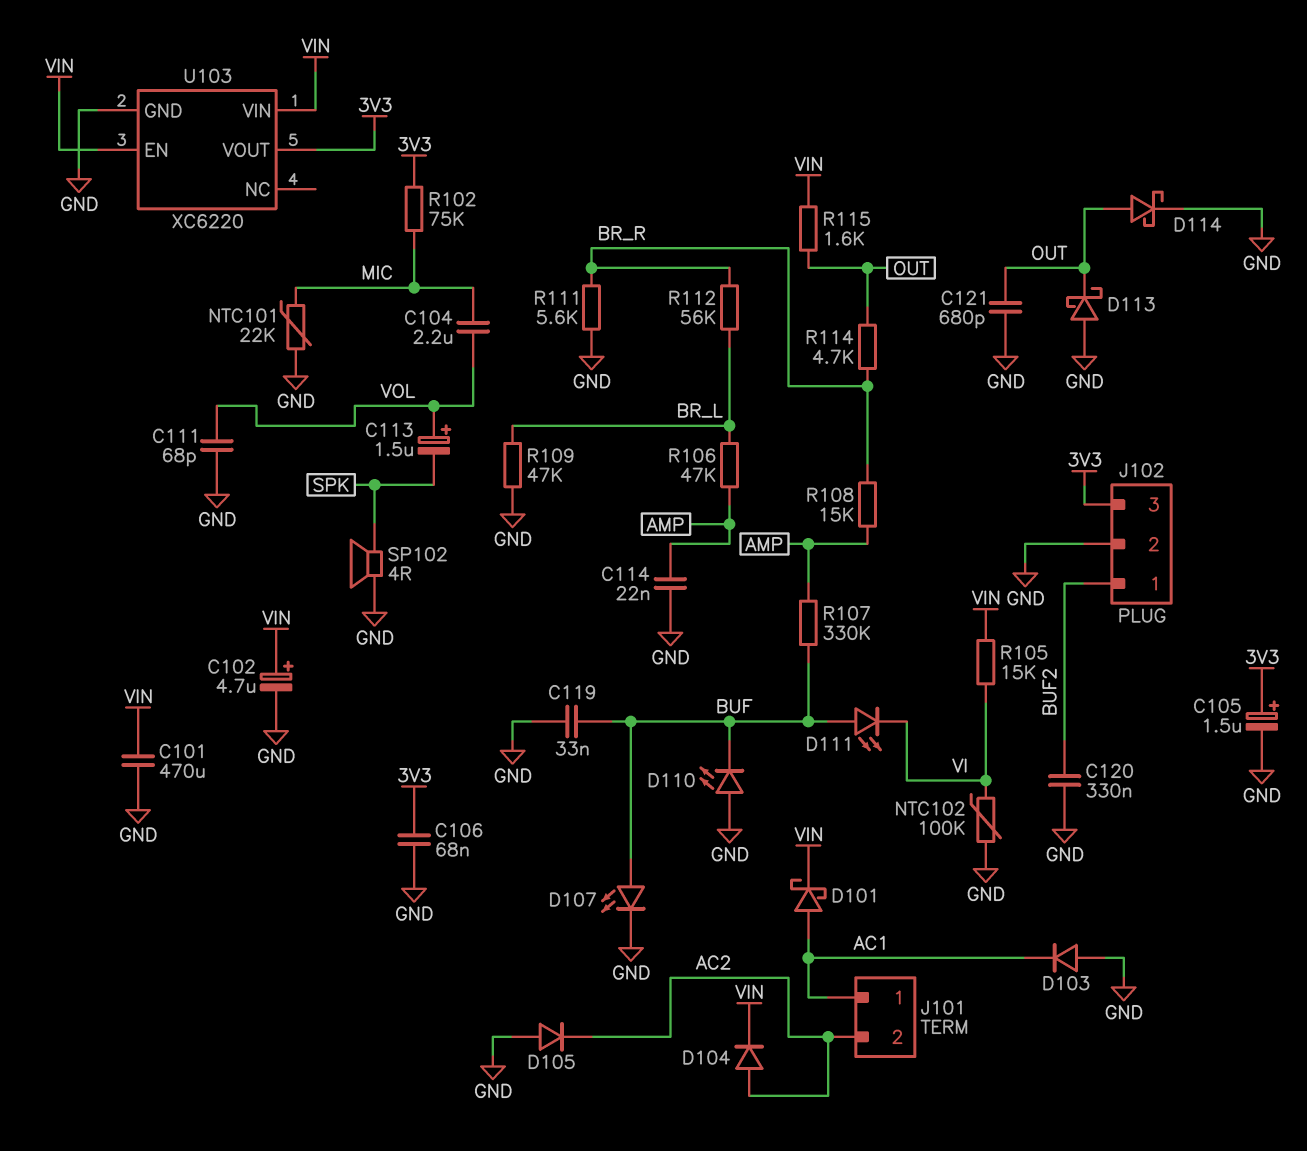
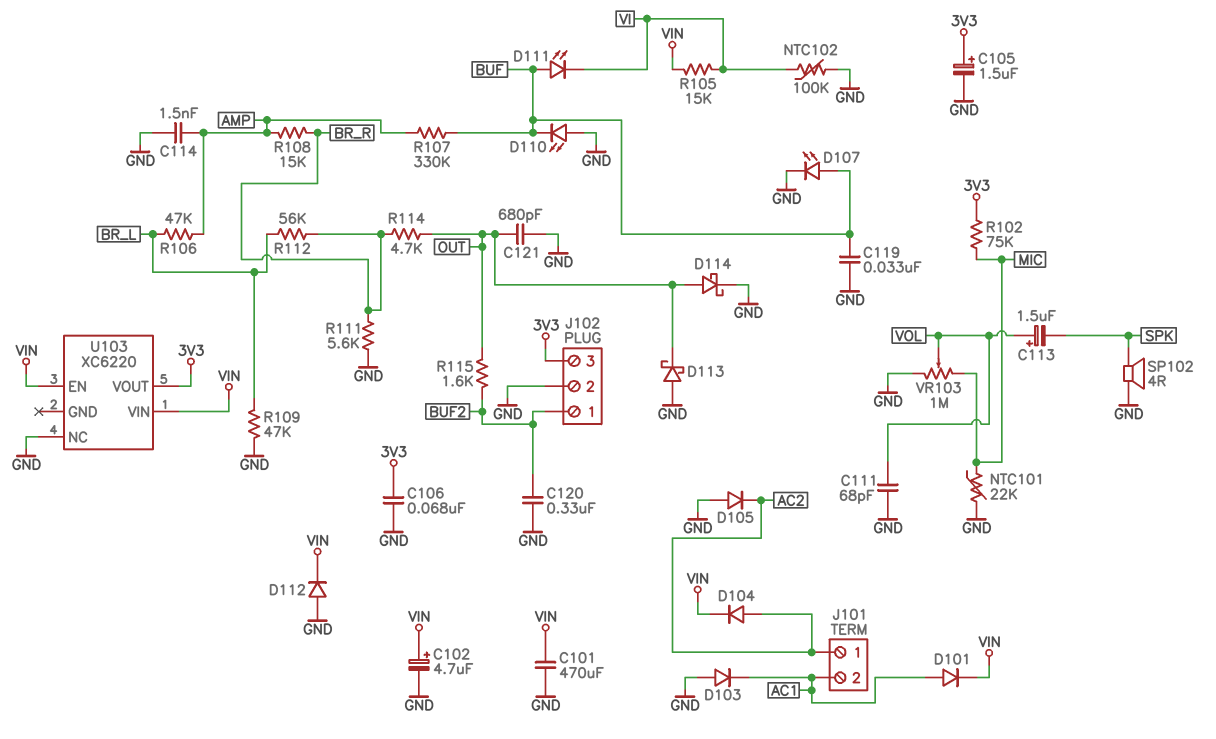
C104: 2.2uF (MIC, VOL) -> none
C114: 22nF (AMP, GND) -> 1.5nF (AMP, GND)
D101: schottky (A AC1, K VIN) -> diode (A AC1, K VIN)
D112: none -> diode (A GND, K VIN)
J101 pin 1: AC1 -> AC2
J101 pin 2: AC2 -> AC1
R115: 1.6k (OUT, VIN) -> 1.6k (BUF2, OUT)
U103 pin GND: GND -> none
U103 pin NC: none -> GND
VR103: none -> 1M (GND, MIC, wiper VOL)

